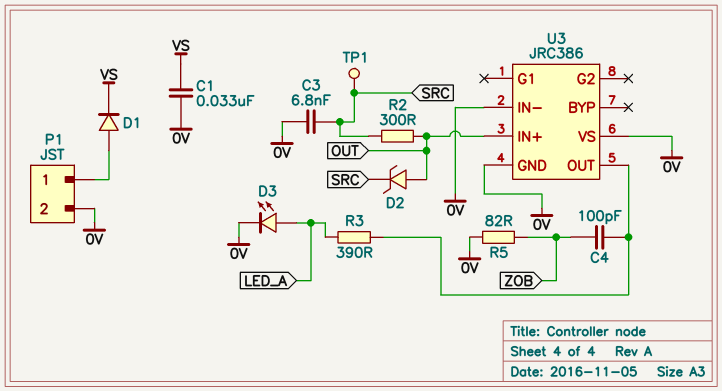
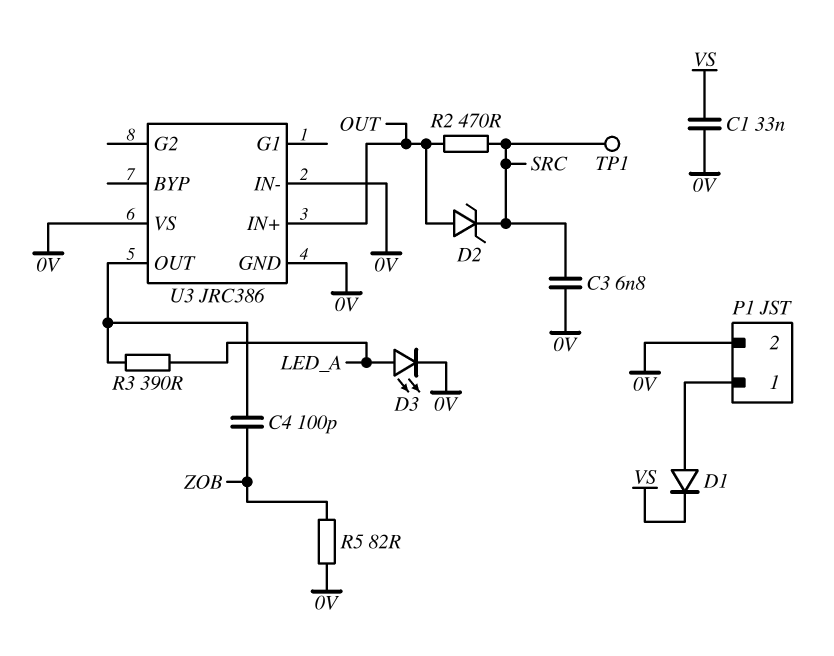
R2: 300 (OUT, SRC) -> 470 (OUT, SRC)

